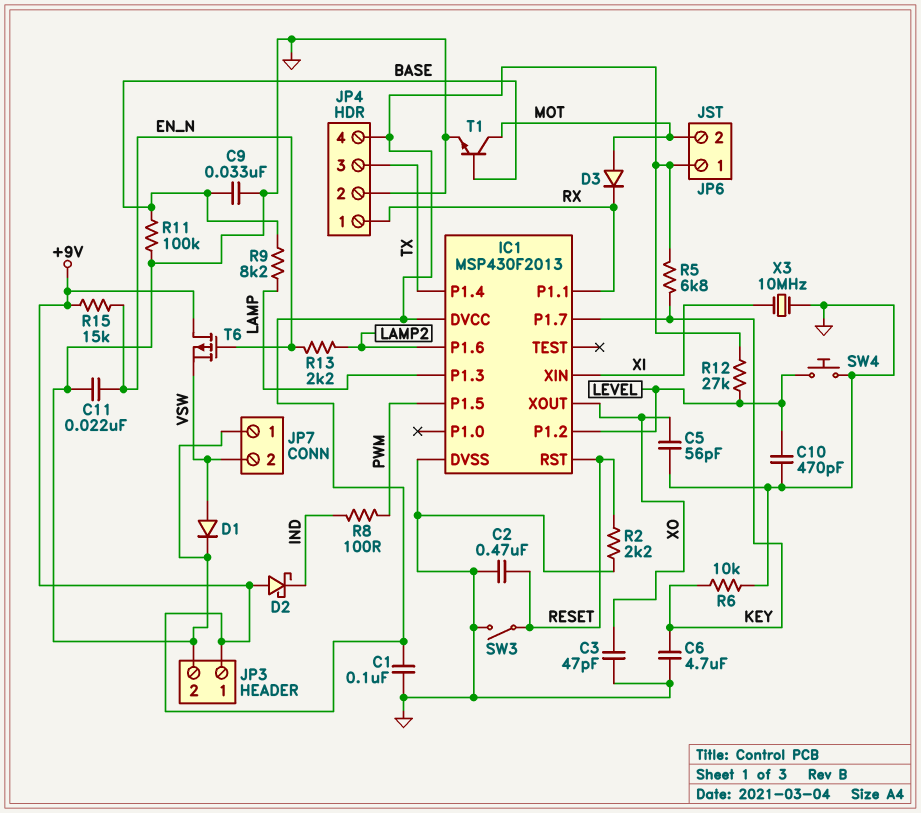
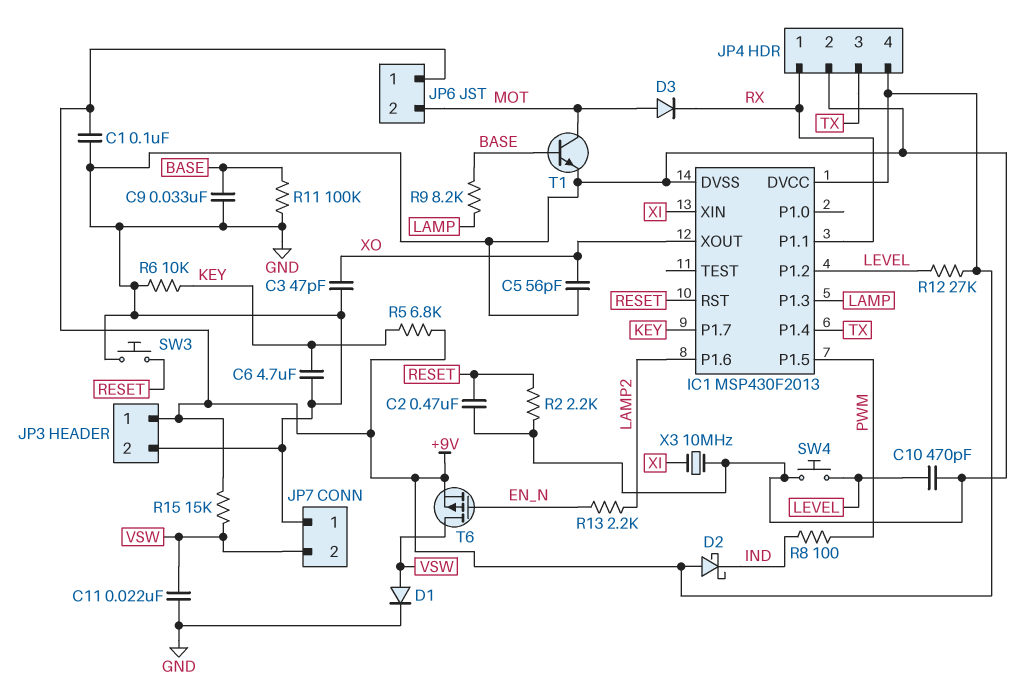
C11: 22nF (EN_N, GND) -> 22nF (GND, VSW)
R15: 15k (+9V, EN_N) -> 15k (+9V, VSW)
SW3: switch (GND, RESET) -> button (GND, RESET)
T6: PMOS (G EN_N, D +9V, S VSW) -> PMOS (G EN_N, D VSW, S +9V)

